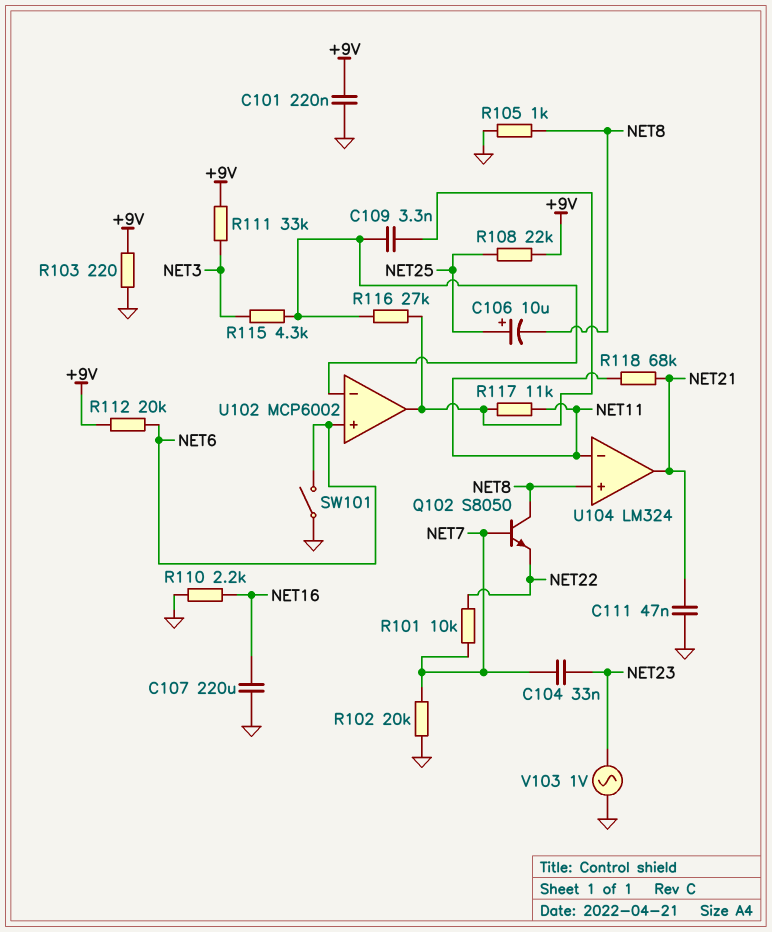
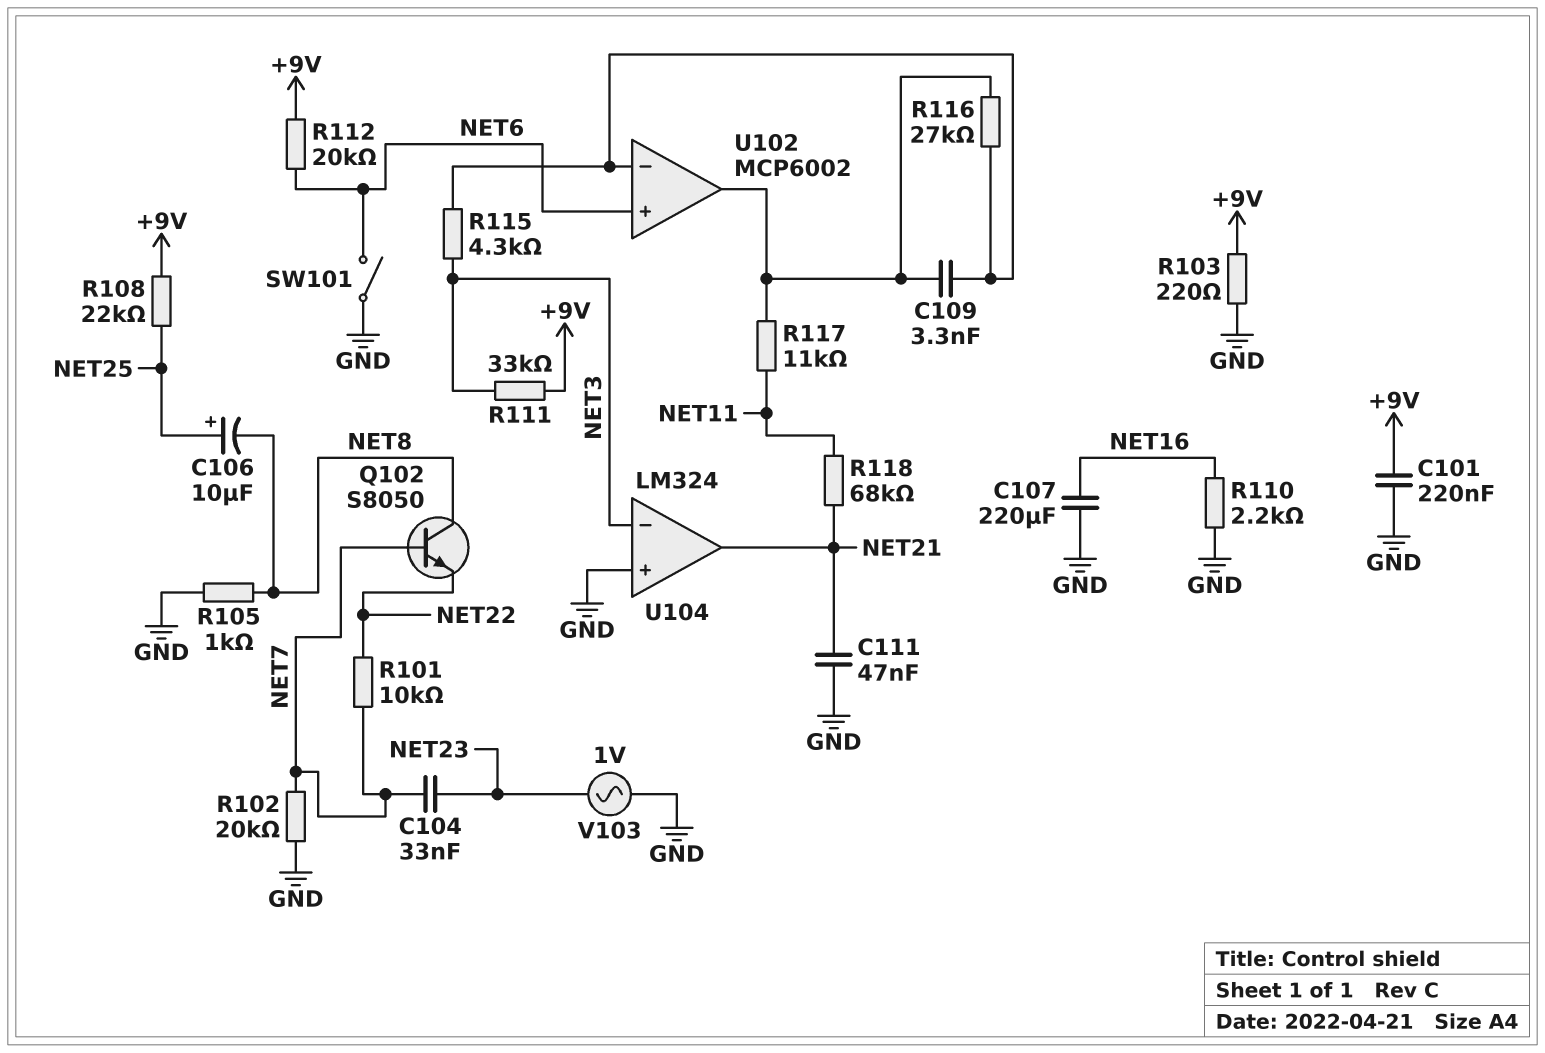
U104 pin in+: NET8 -> GND
U104 pin in-: NET11 -> NET3

